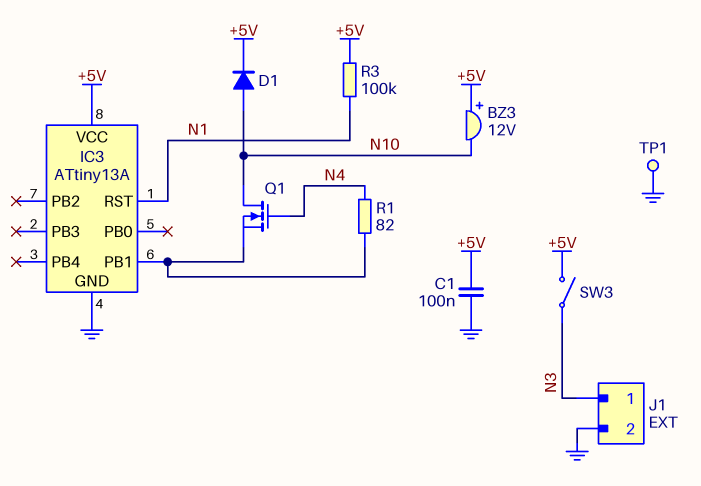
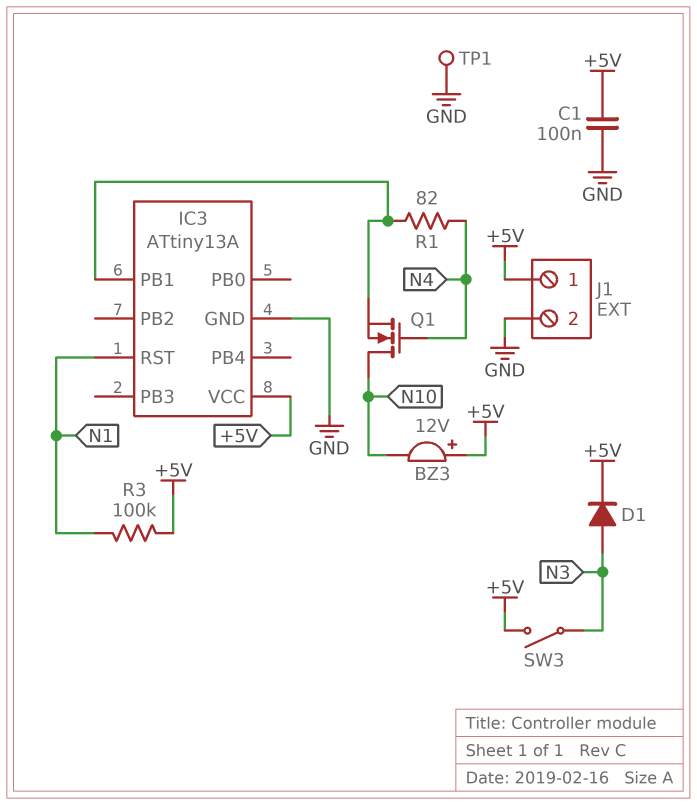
D1: diode (A N10, K +5V) -> diode (A N3, K +5V)
J1 pin 1: N3 -> +5V

